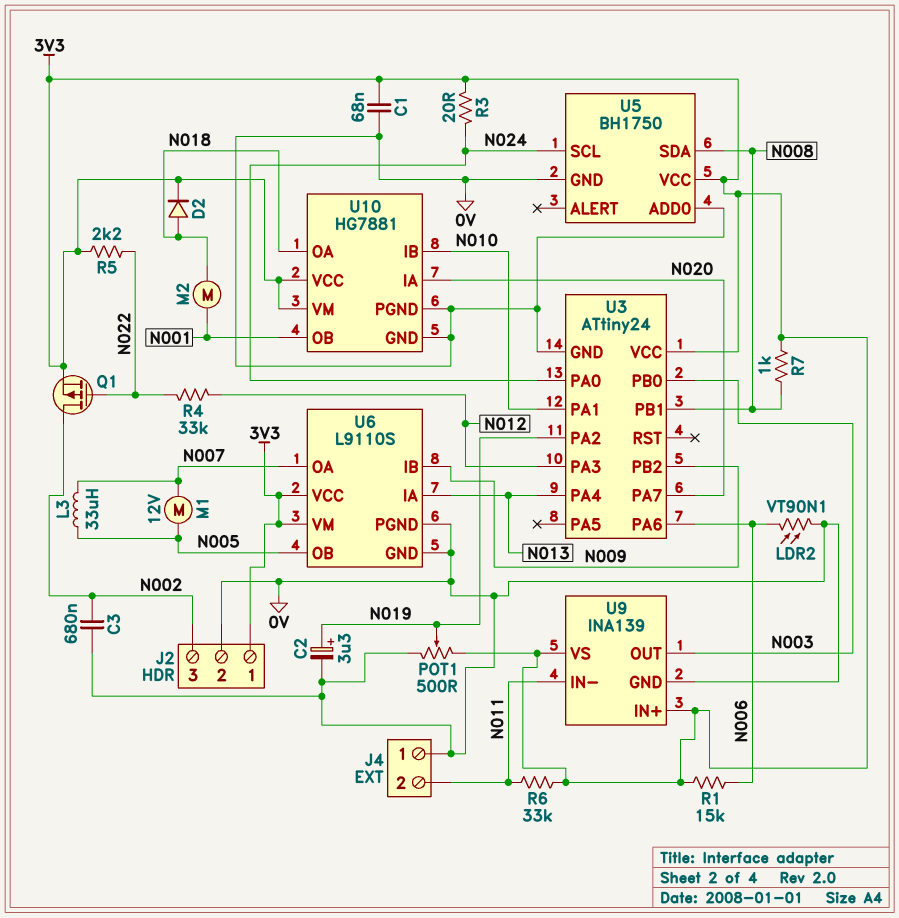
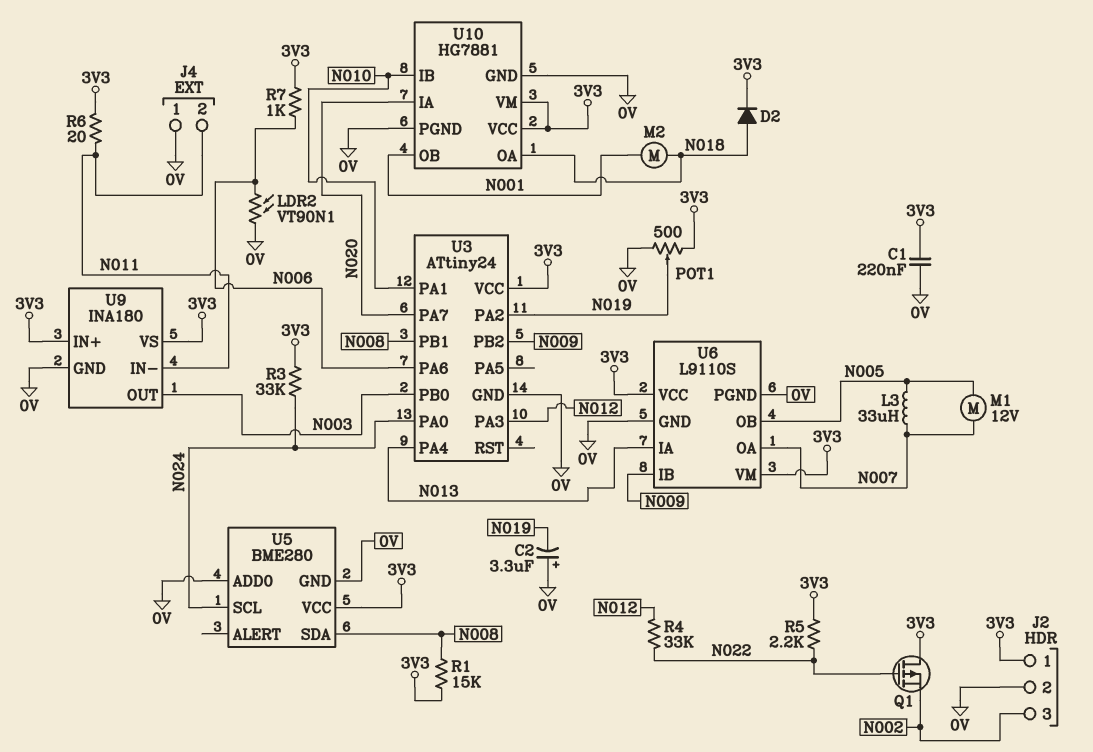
C1: 68nF (0V, 3V3) -> 220nF (0V, 3V3)
C2: 3.3uF (plus N019, minus 0V) -> 3.3uF (plus 0V, minus N019)
C3: 680nF (0V, N002) -> none
Q1: PMOS (G N022, D N002, S 3V3) -> PMOS (G N022, D 3V3, S N002)
R1: 15k (3V3, N006) -> 15k (3V3, N008)
R3: 20 (3V3, N024) -> 33k (3V3, N024)
R6: 33k (3V3, N011) -> 20 (3V3, N011)
R7: 1k (3V3, N008) -> 1k (3V3, N006)
U5: BH1750 -> BME280
U9: INA139 -> INA180

